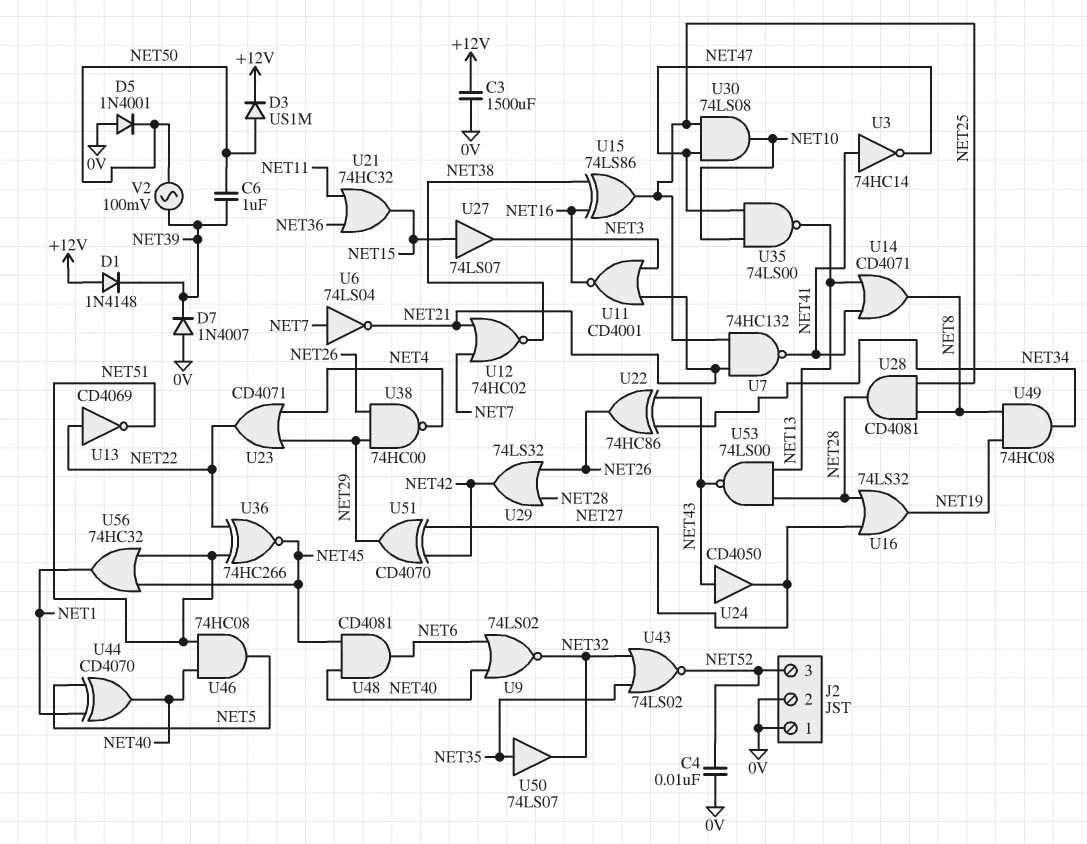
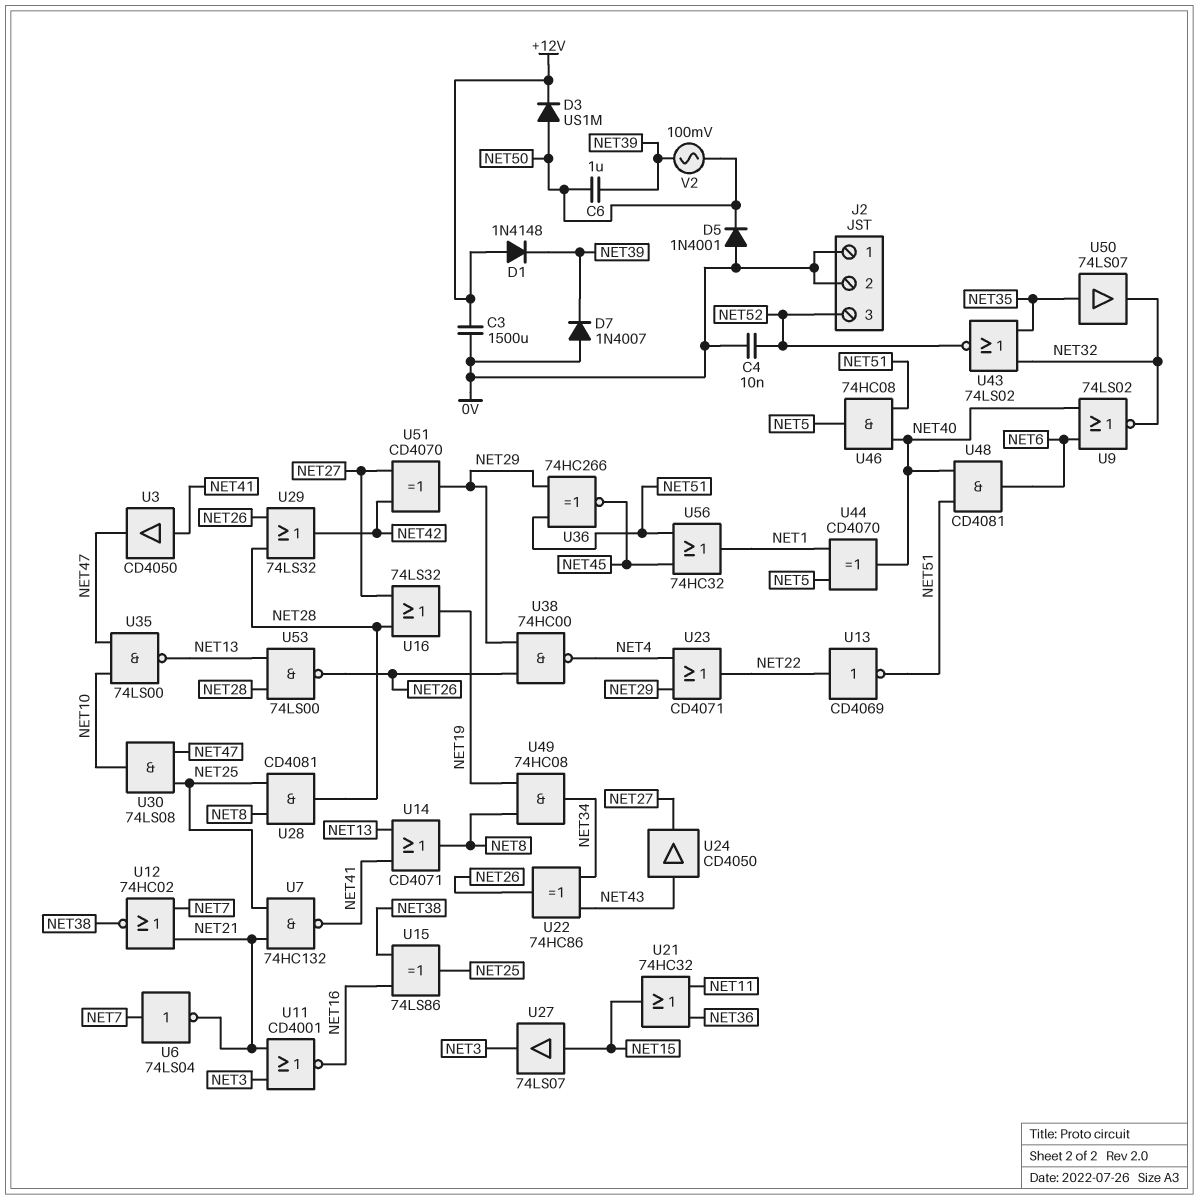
U3: NOT 74HC14 (in NET41, out NET47) -> buffer CD4050 (in NET41, out NET47)
U36: XNOR 74HC266 (in NET22, in NET51, out NET45) -> XNOR 74HC266 (in NET29, in NET51, out NET45)
U48: AND CD4081 (in NET40, in NET45, out NET6) -> AND CD4081 (in NET40, in NET51, out NET6)
U53: NAND 74LS00 (in NET13, in NET28, out NET43) -> NAND 74LS00 (in NET13, in NET28, out NET26)

